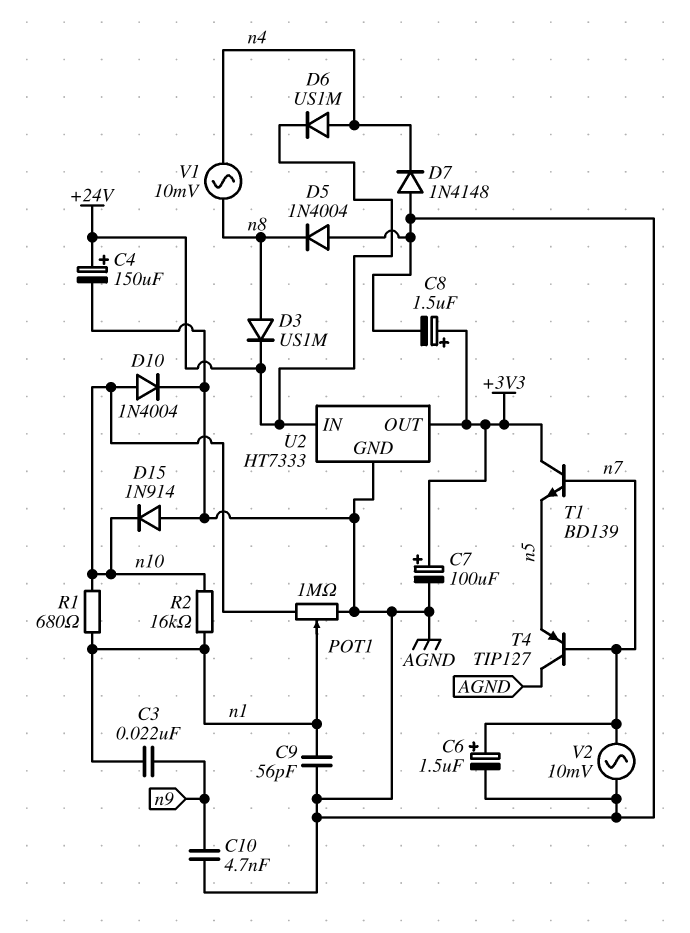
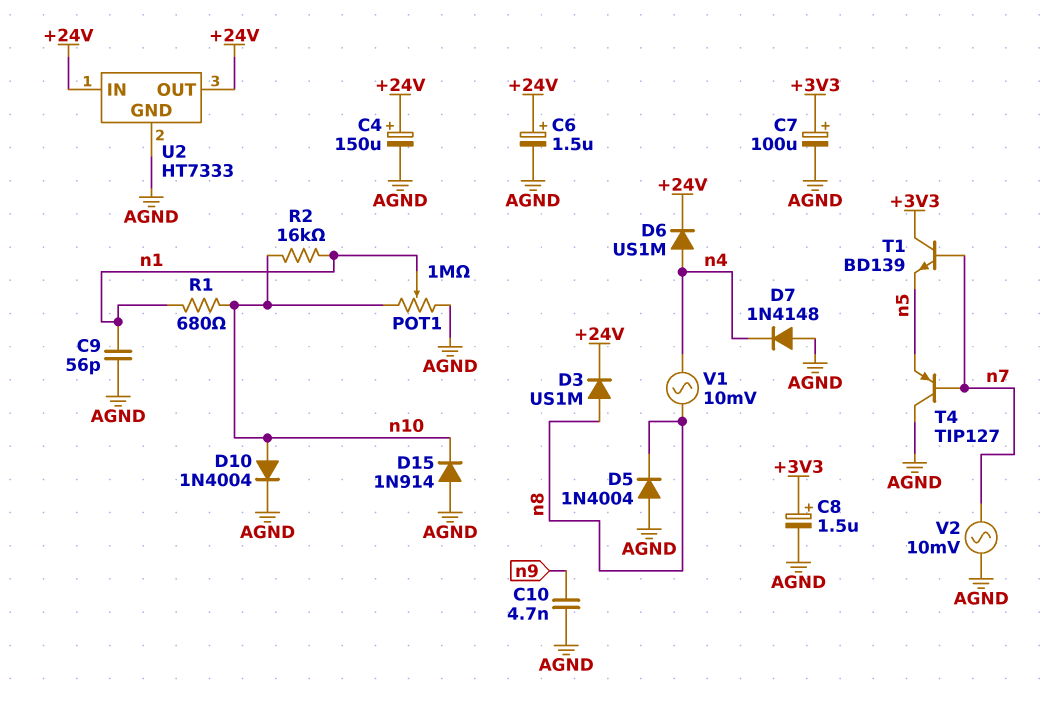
C3: 22nF (n1, n9) -> none
C6: 1.5uF (plus n7, minus AGND) -> 1.5uF (plus +24V, minus AGND)
U2 pin OUT: +3V3 -> +24V

